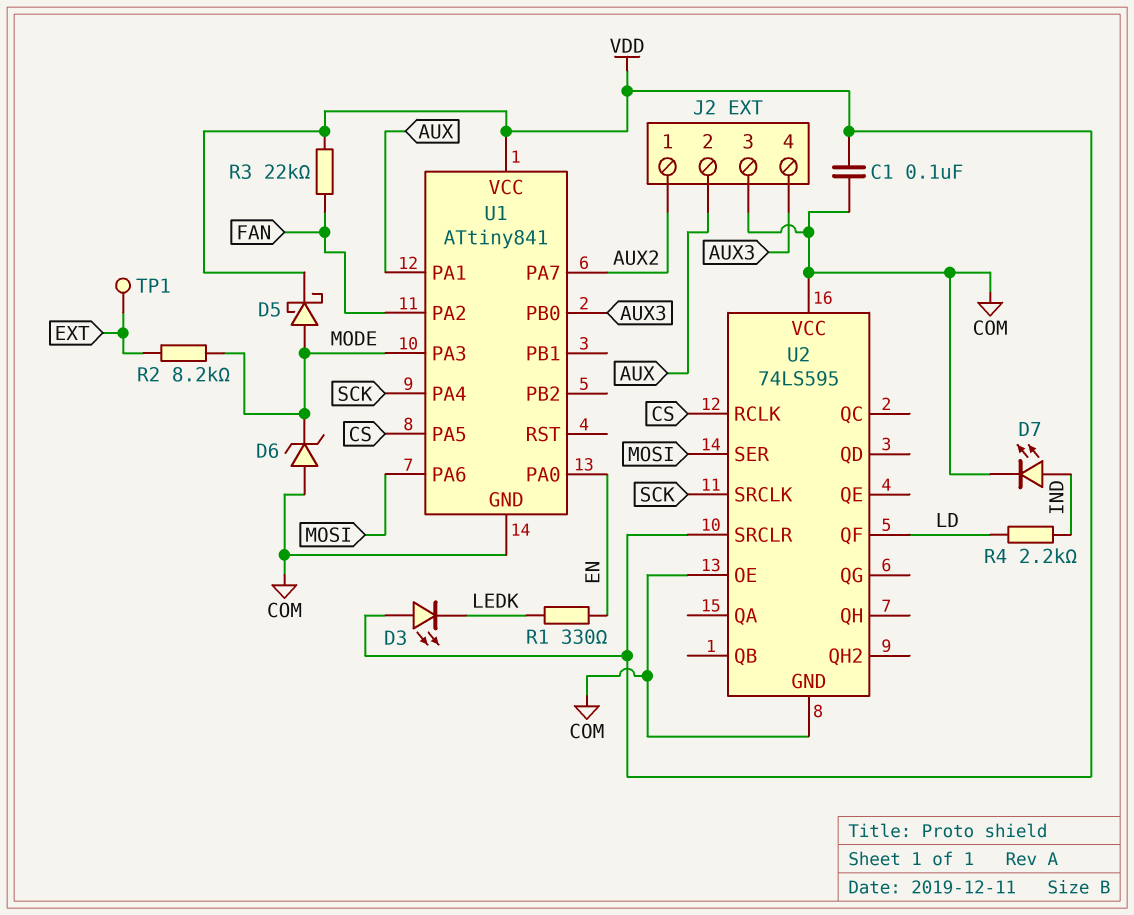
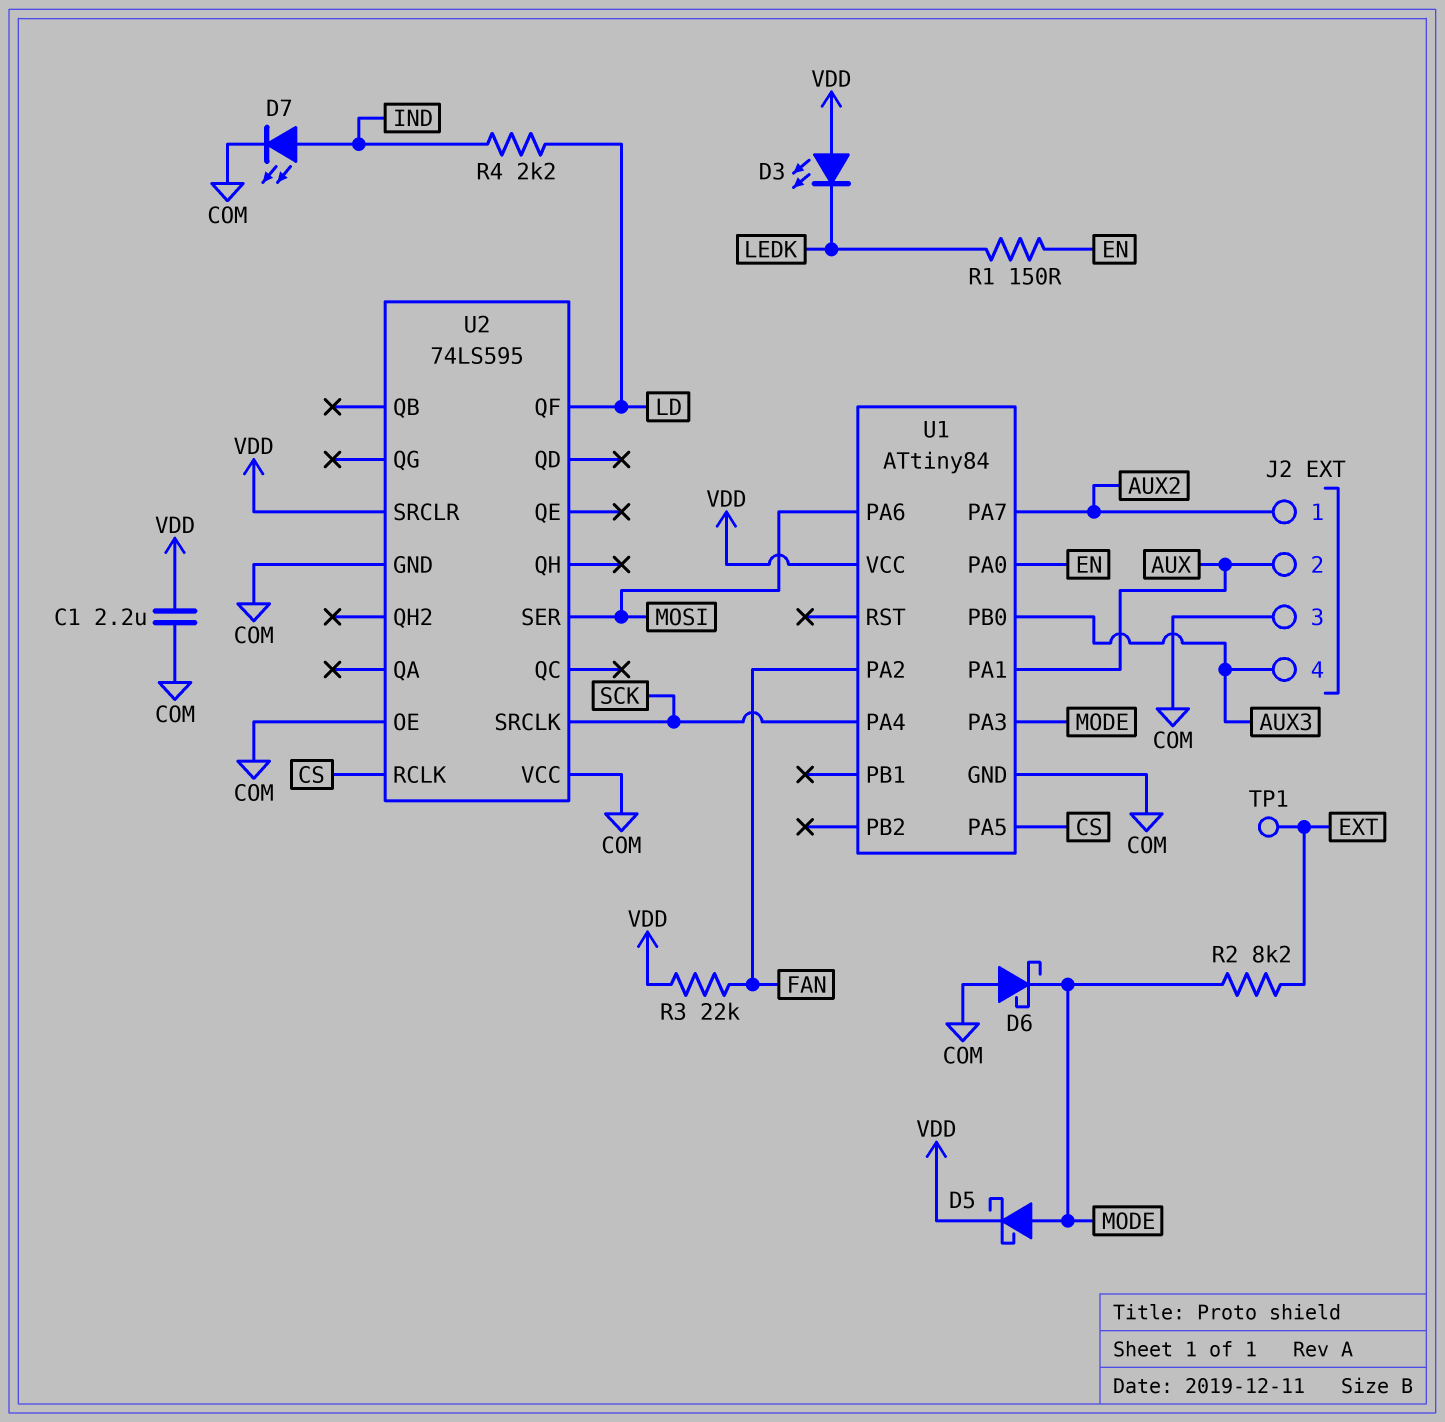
C1: 100nF (COM, VDD) -> 2.2uF (COM, VDD)
D6: zener (A COM, K MODE) -> schottky (A COM, K MODE)
R1: 330 (EN, LEDK) -> 150 (EN, LEDK)
U1: ATtiny841 -> ATtiny84

